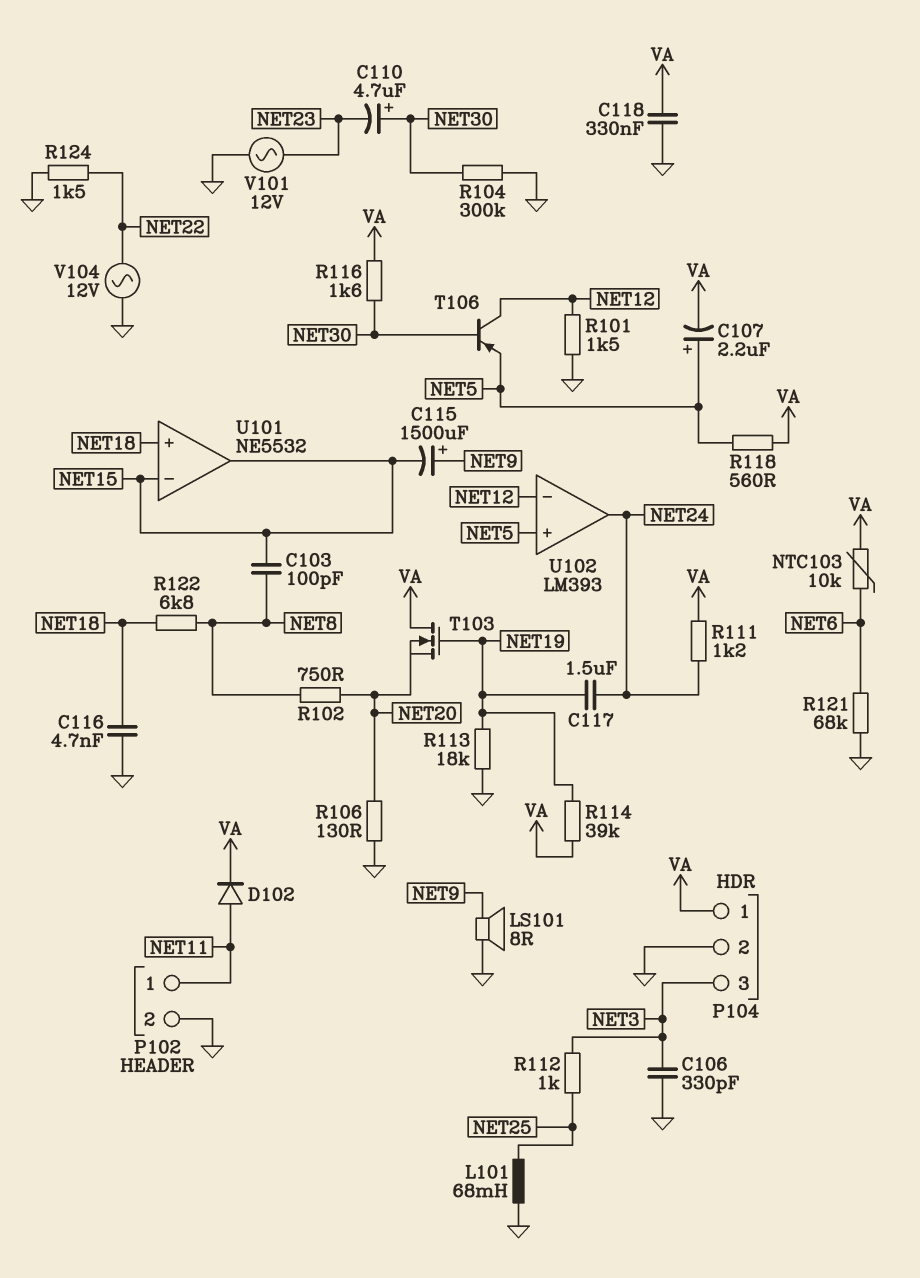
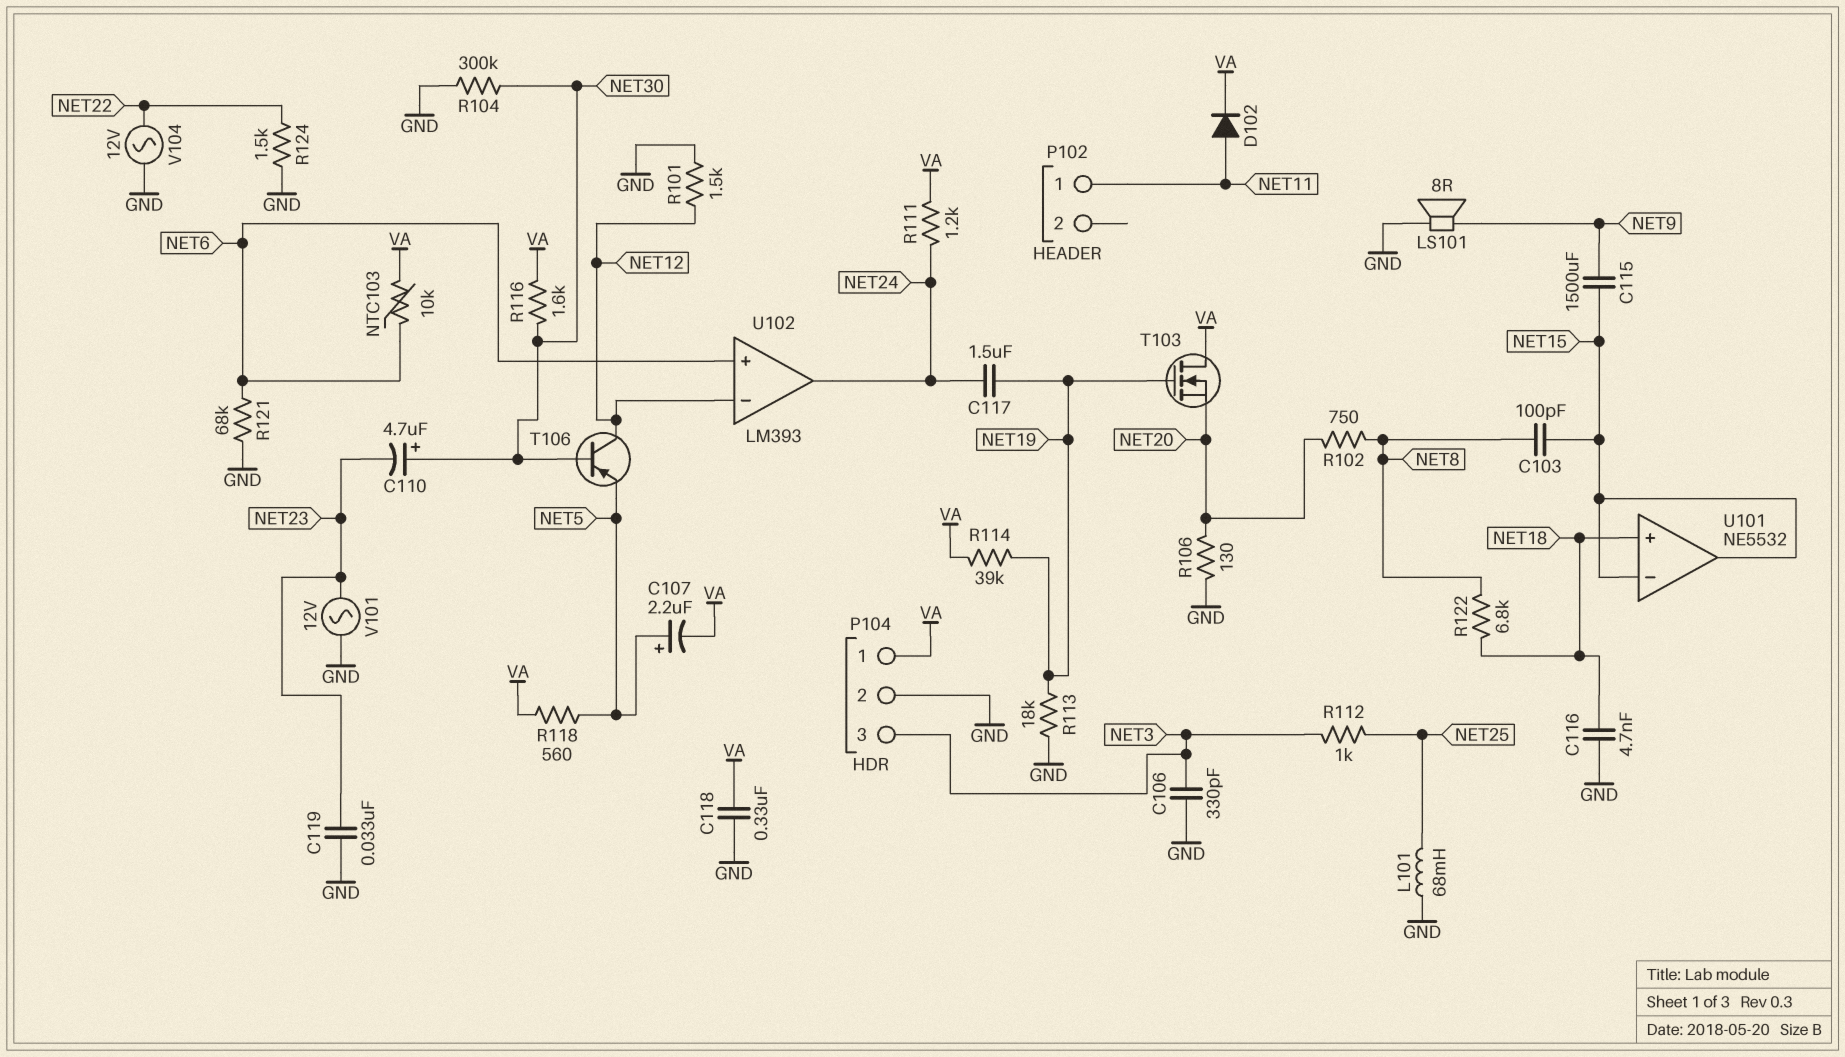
C115: 1500uF (plus NET9, minus NET15) -> 1500uF (NET9, NET15)
C119: none -> 33nF (GND, NET23)
P102 pin 2: GND -> none
U102 pin in+: NET5 -> NET6

